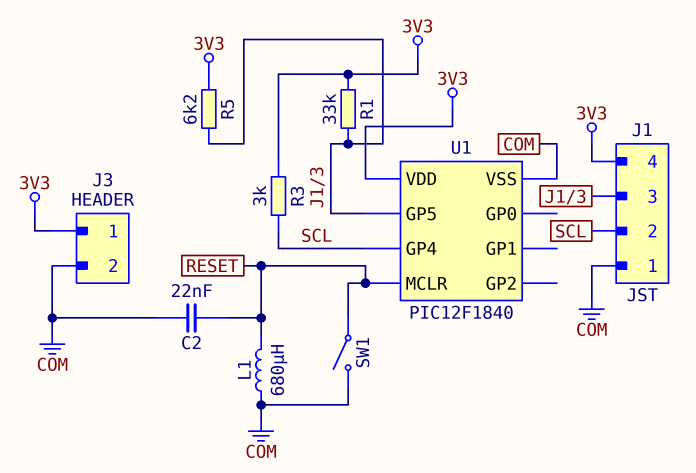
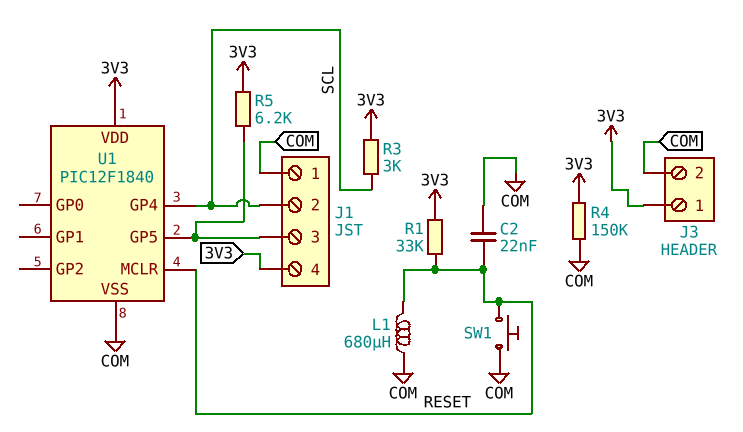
R1: 33k (3V3, J1/3) -> 33k (3V3, RESET)
R4: none -> 150k (3V3, COM)
SW1: switch (COM, RESET) -> button (COM, RESET)

